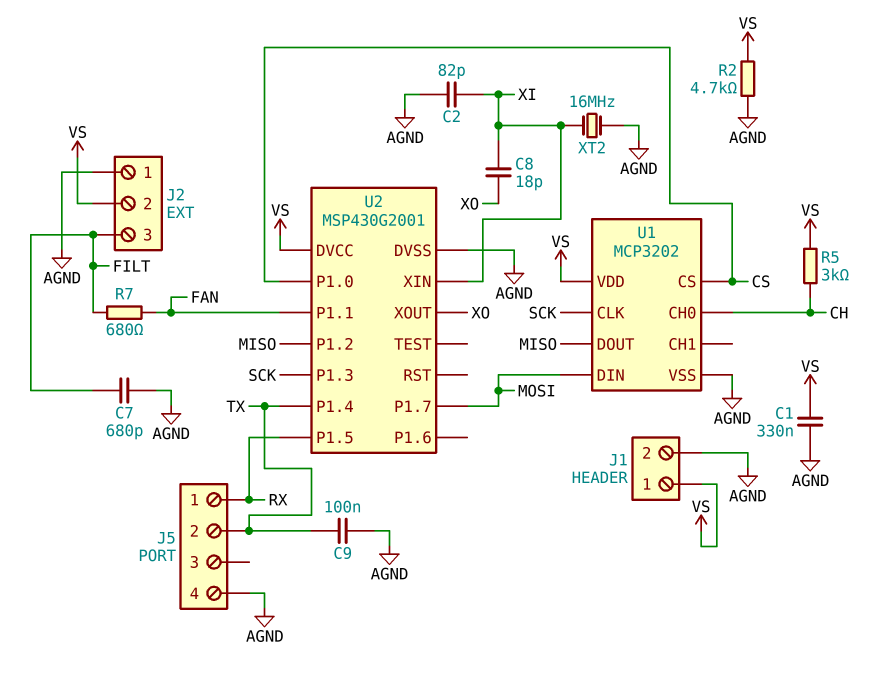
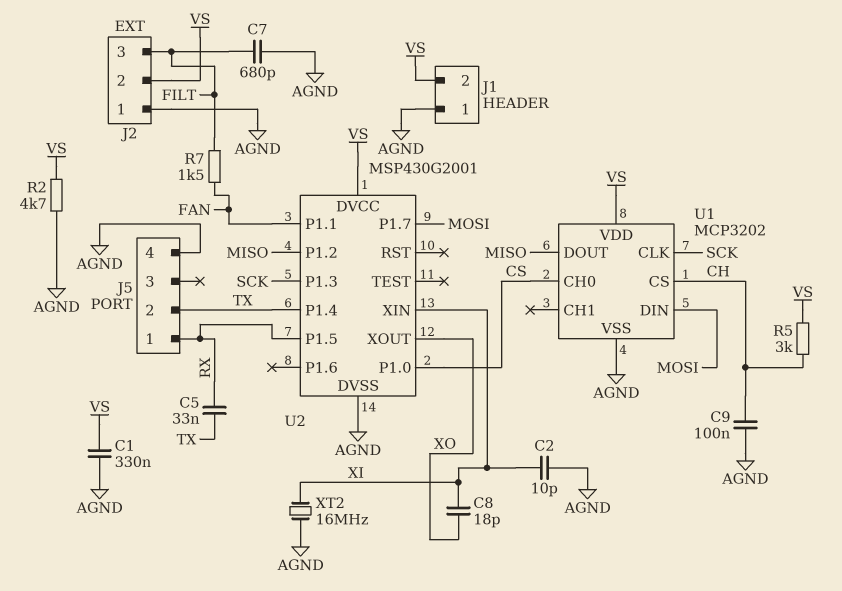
C2: 82pF (AGND, XI) -> 10pF (AGND, XI)
C5: none -> 33nF (RX, TX)
C9: 100nF (AGND, TX) -> 100nF (AGND, CH)
J1 pin 1: VS -> AGND
J1 pin 2: AGND -> VS
R7: 680 (FAN, FILT) -> 1.5k (FAN, FILT)
U1 pin CH0: CH -> CS
U1 pin CS: CS -> CH

